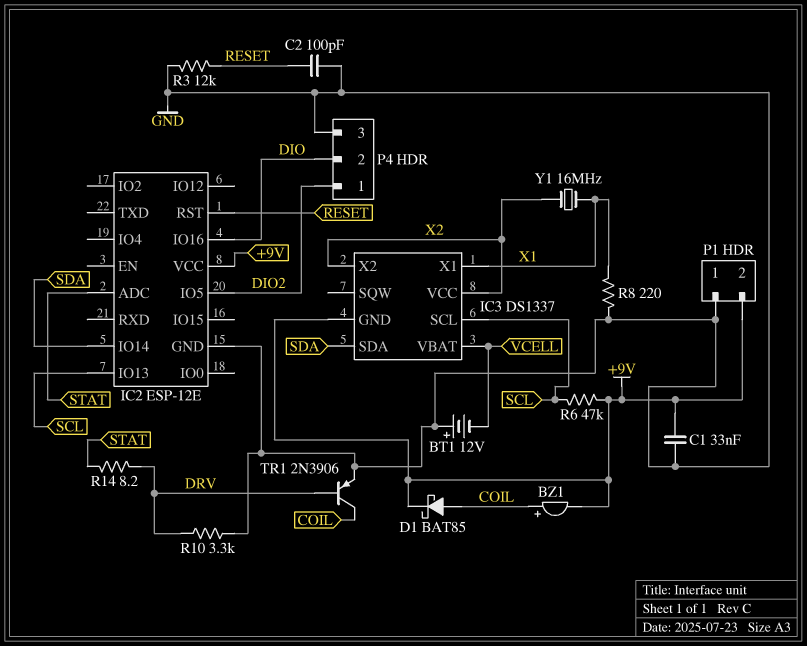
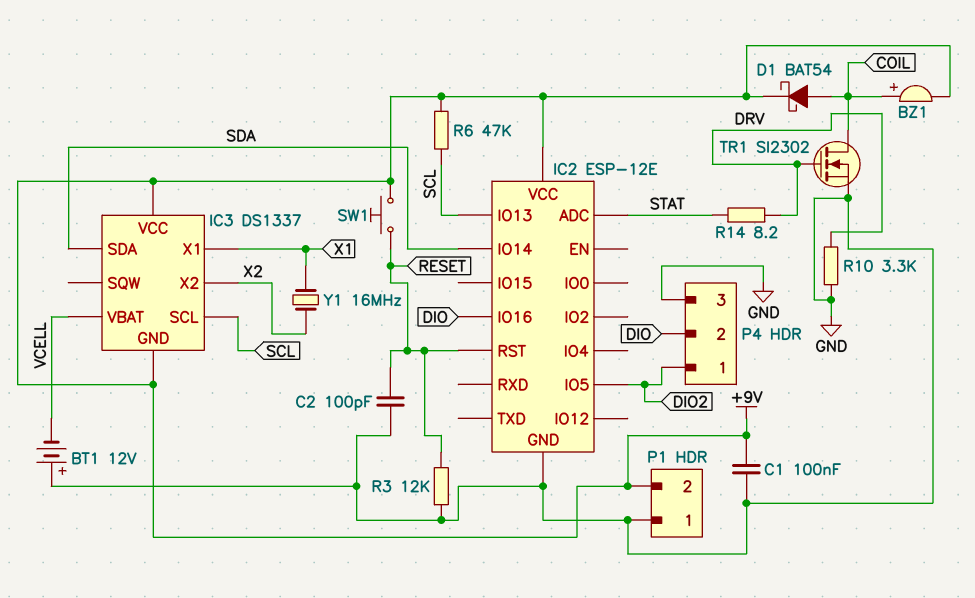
C1: 33nF (+9V, GND) -> 100nF (+9V, GND)
D1: schottky BAT85 (A COIL, K +9V) -> schottky BAT54 (A COIL, K +9V)
IC3 pin VCC: X2 -> +9V
R8: 220 (GND, X1) -> none
SW1: none -> button (+9V, RESET)
TR1: PNP 2N3906 (B DRV, C COIL, E GND) -> NMOS SI2302 (G DRV, D COIL, S GND)

